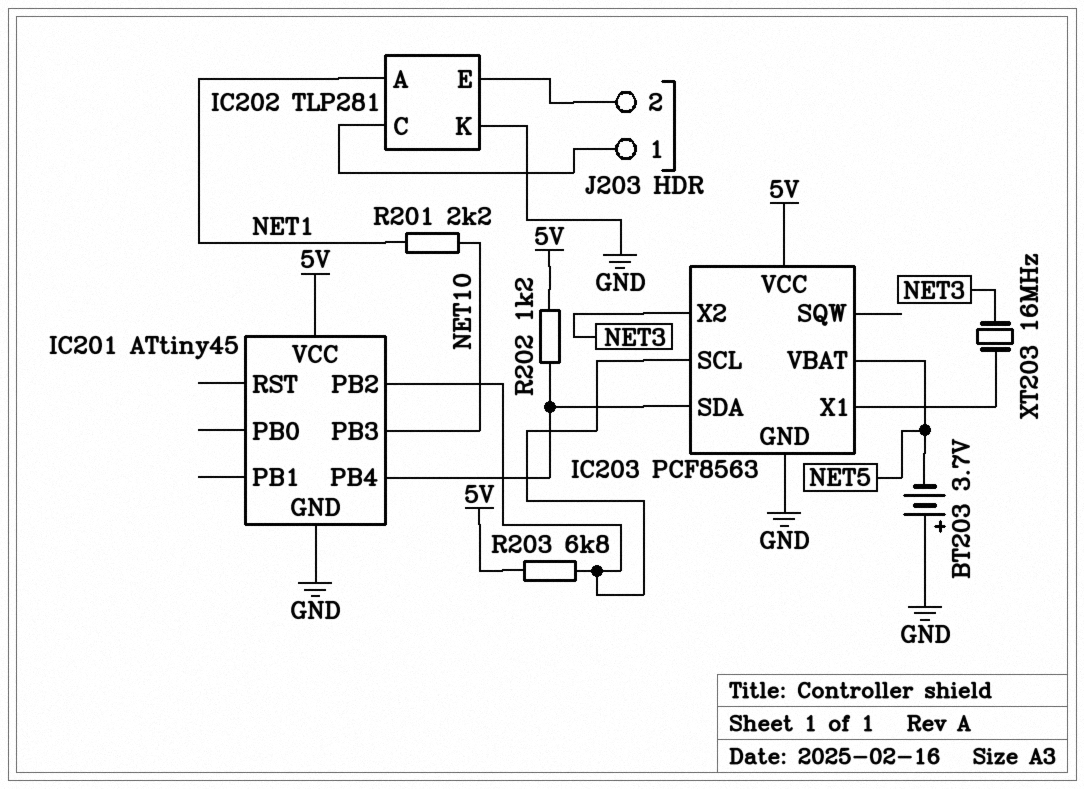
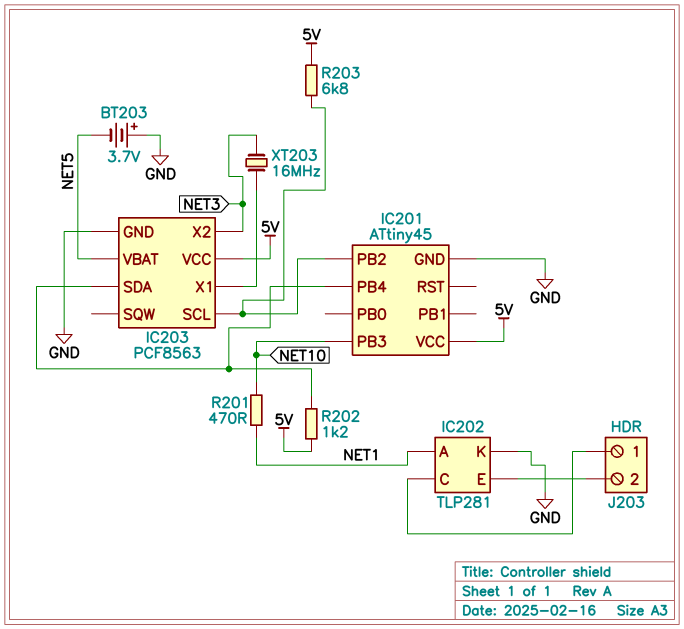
R201: 2.2k (NET1, NET10) -> 470 (NET1, NET10)

